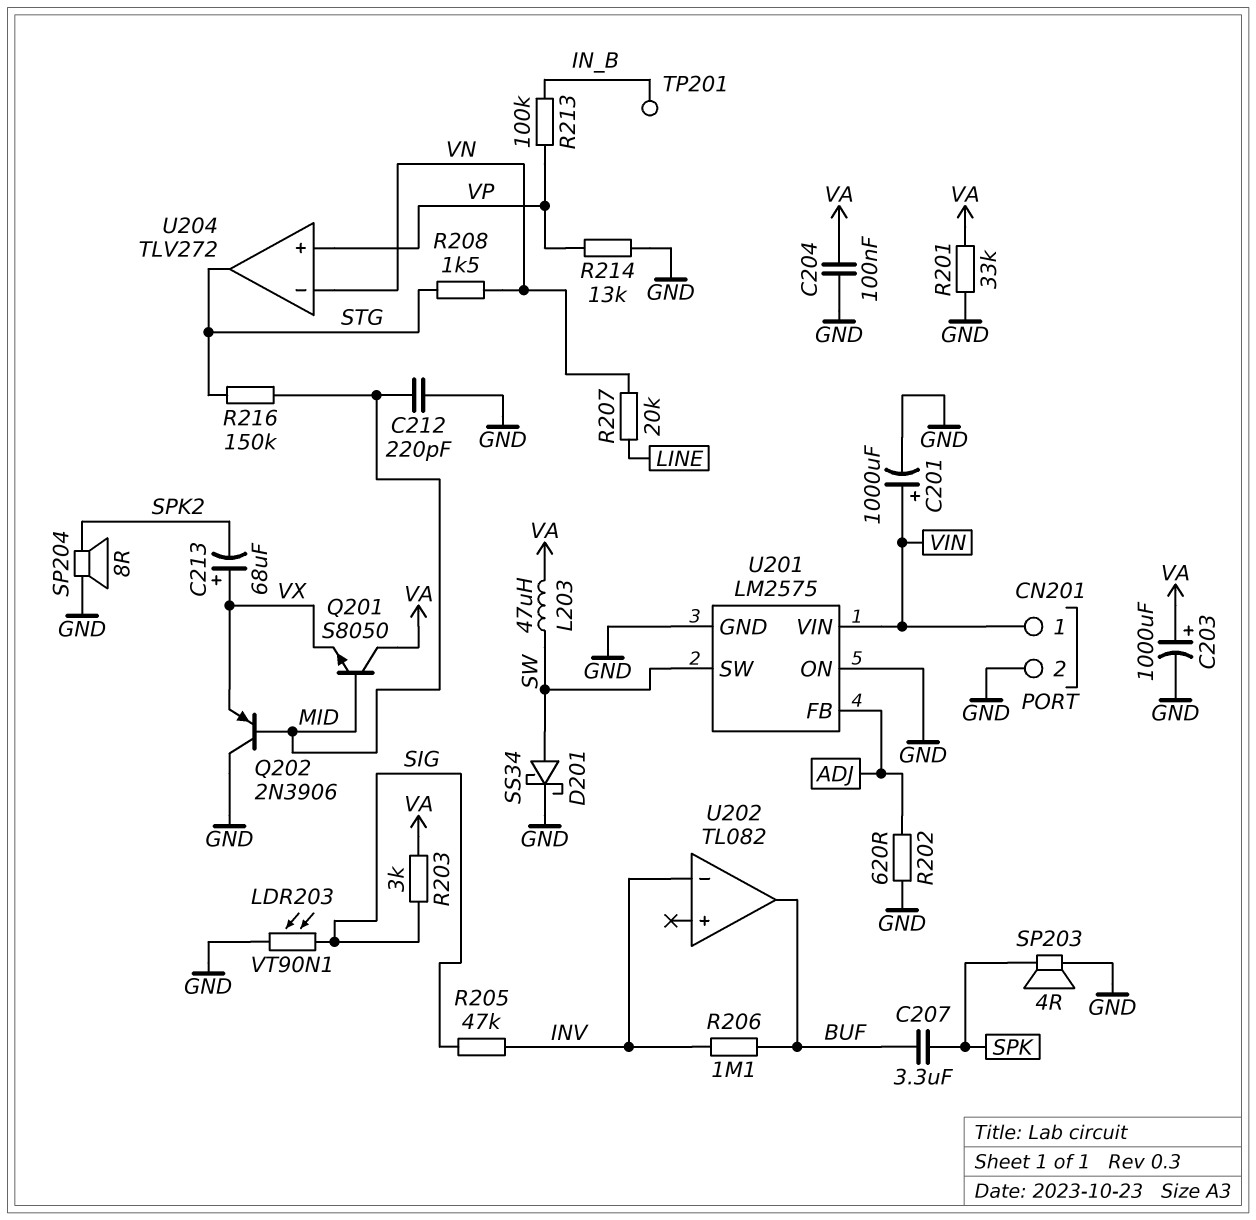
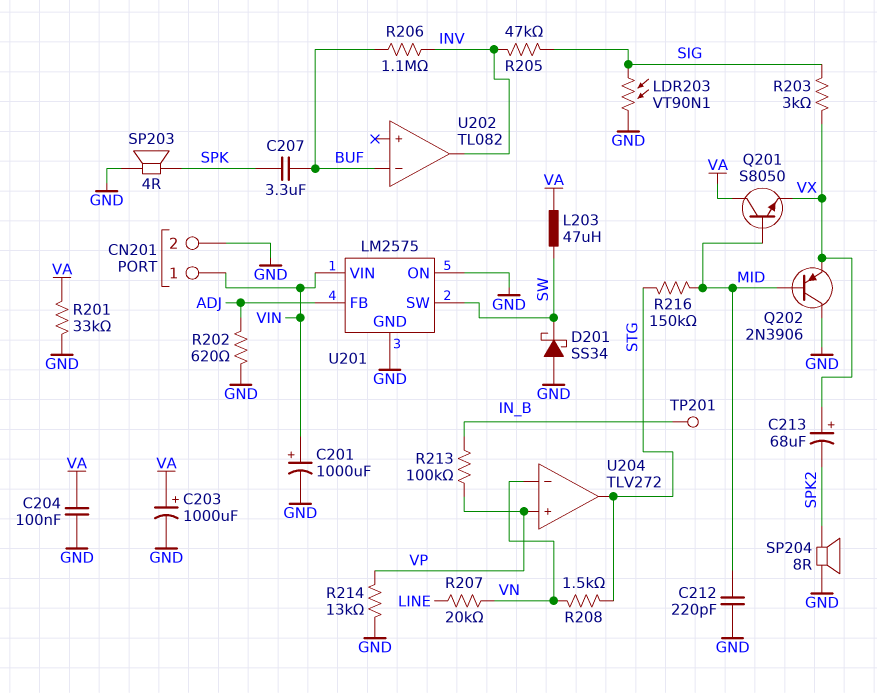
D201: schottky SS34 (A SW, K GND) -> schottky SS34 (A GND, K SW)
R203: 3k (SIG, VA) -> 3k (SIG, VX)
U202 pin in-: INV -> BUF
U202 pin out: BUF -> INV

